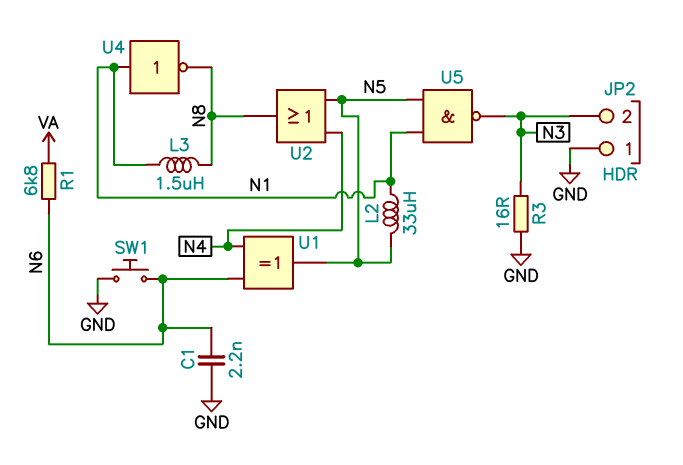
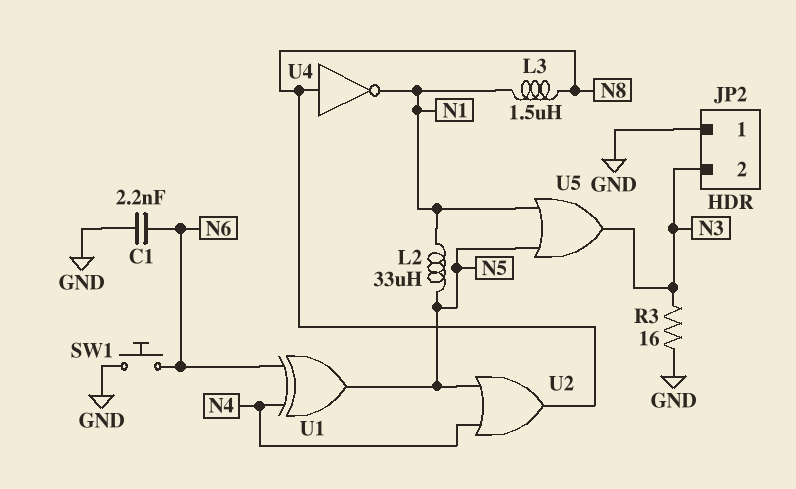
R1: 6.8k (N6, VA) -> none
U4: NOT (in N1, out N8) -> NOT (in N8, out N1)
U5: NAND (in N1, in N5, out N3) -> OR (in N1, in N5, out N3)

